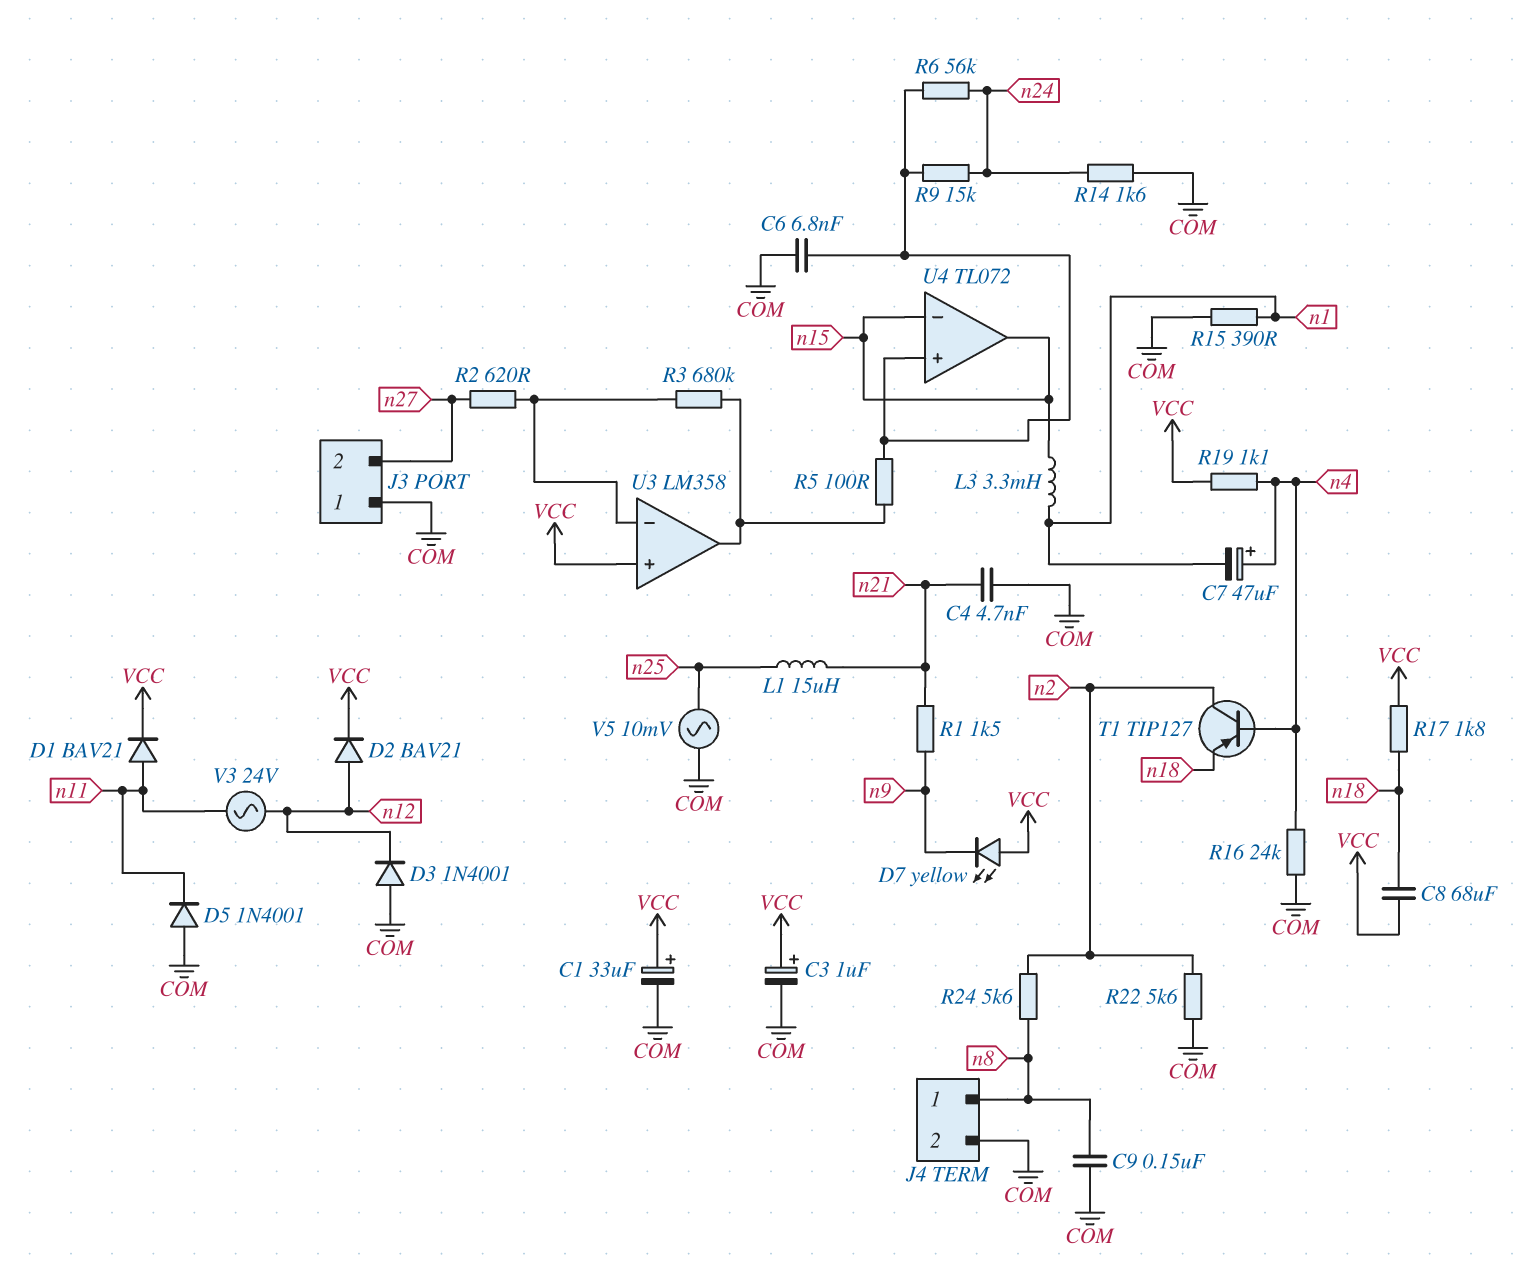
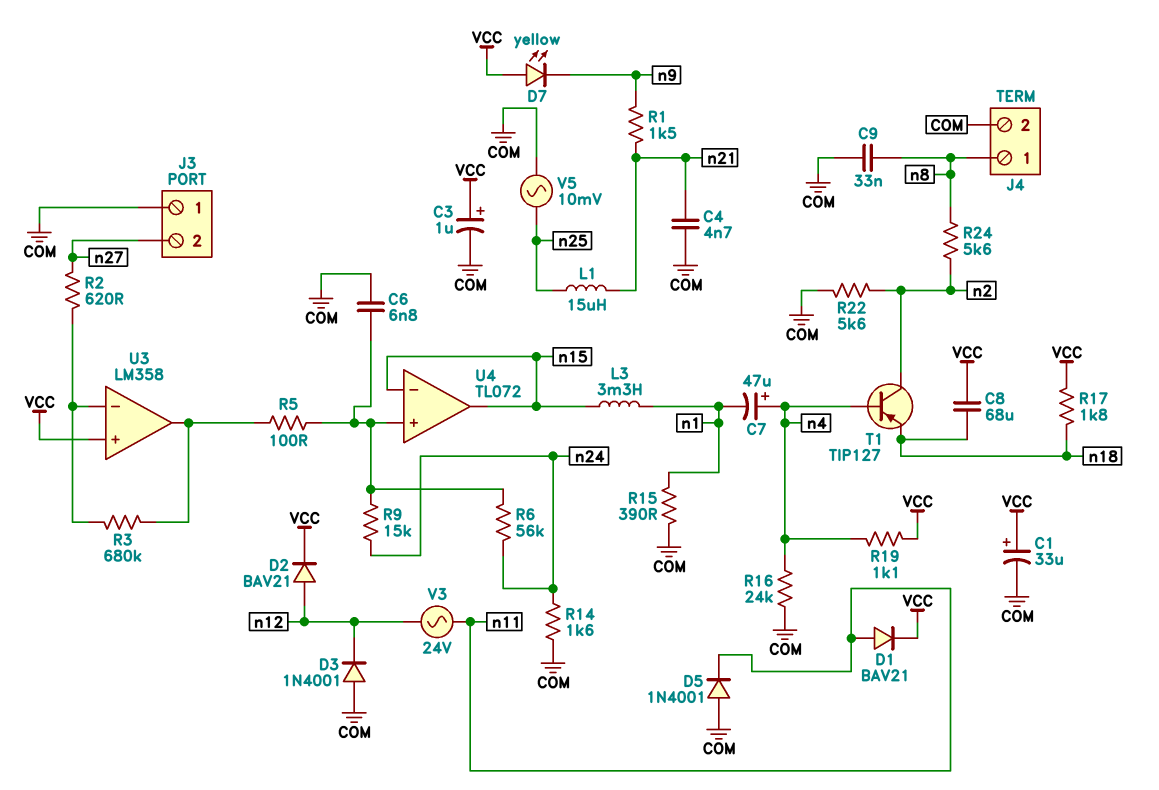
C9: 150nF (COM, n8) -> 33nF (COM, n8)

